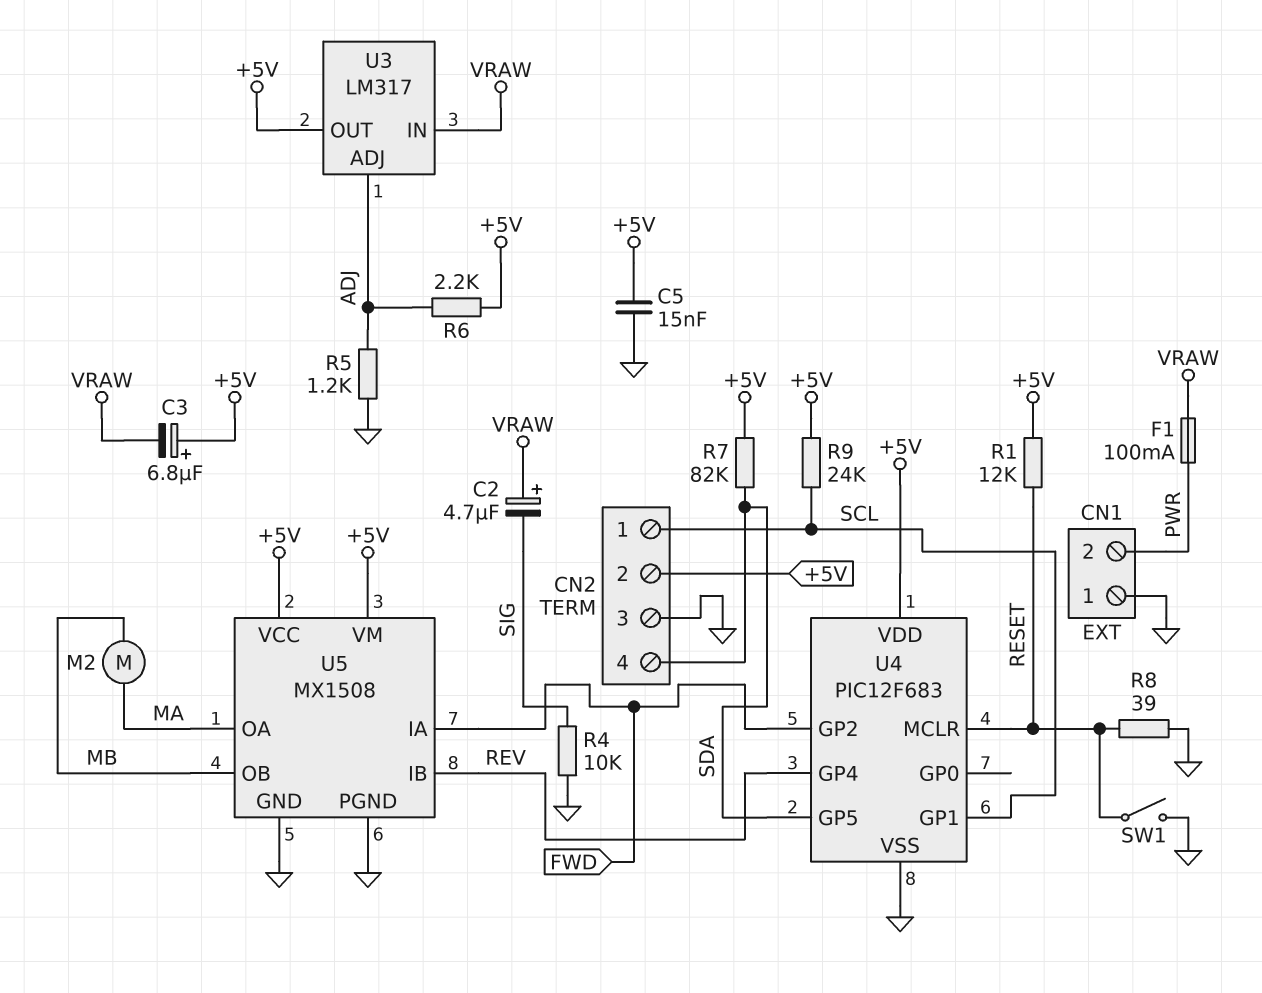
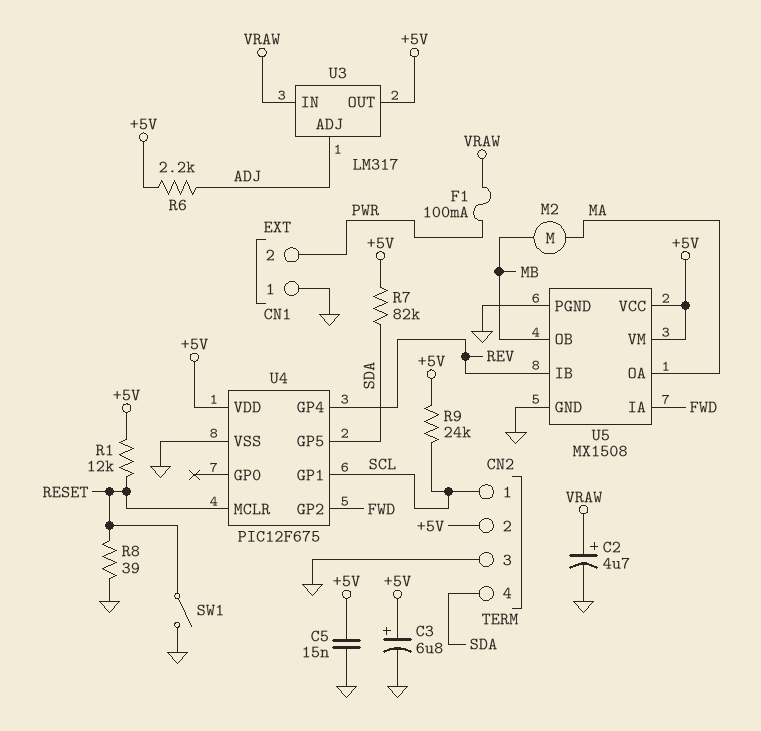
C2: 4.7uF (plus VRAW, minus SIG) -> 4.7uF (plus VRAW, minus GND)
C3: 6.8uF (plus +5V, minus VRAW) -> 6.8uF (plus +5V, minus GND)
R4: 10k (GND, SIG) -> none
R5: 1.2k (ADJ, GND) -> none
U4: PIC12F683 -> PIC12F675

